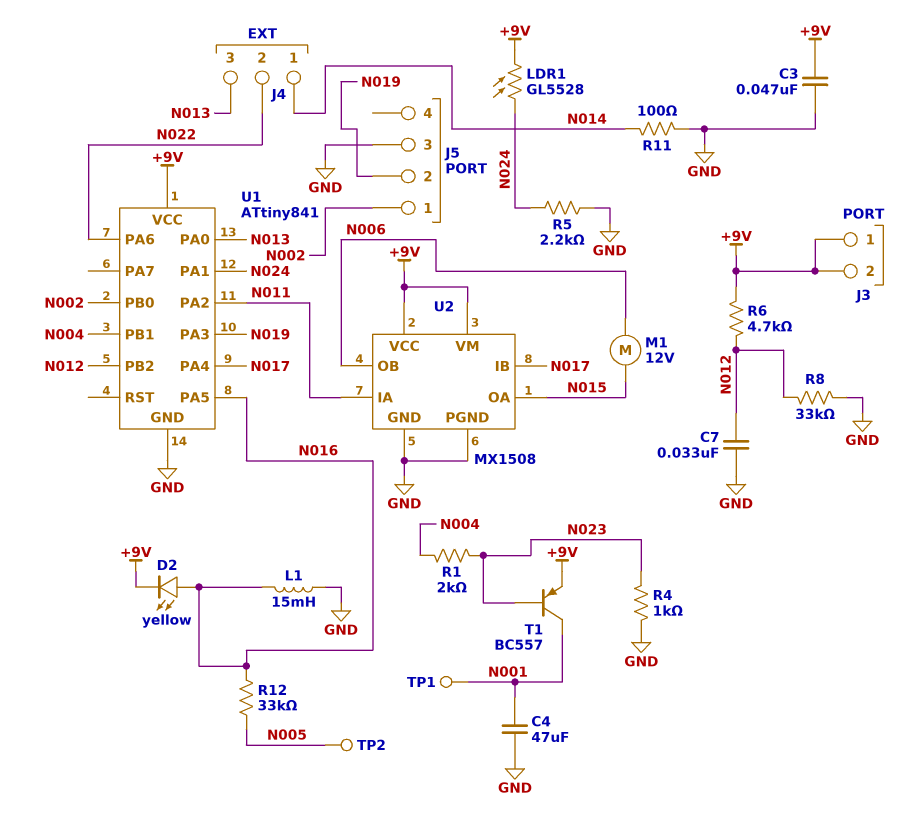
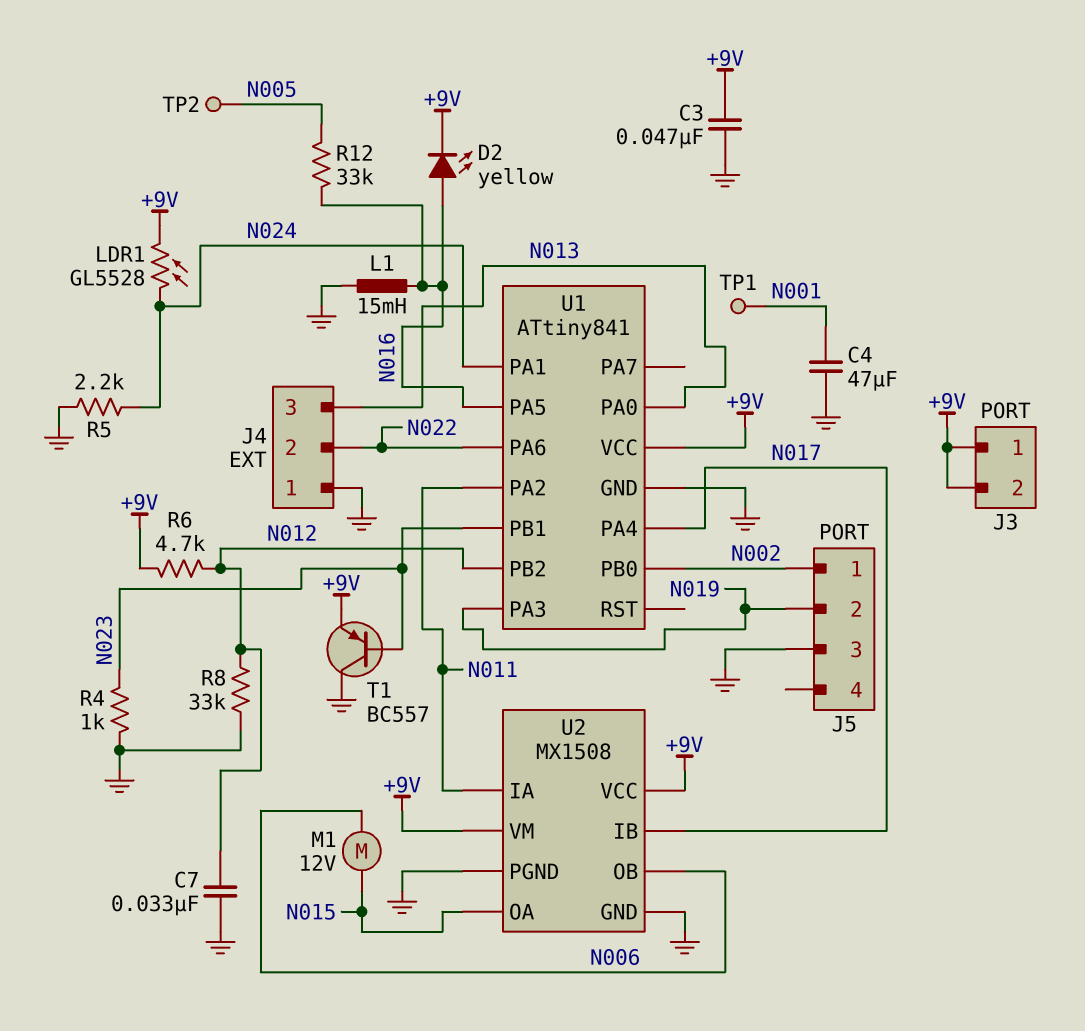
J4 pin 1: N014 -> GND
R1: 2k (N004, N023) -> none
R11: 100 (GND, N014) -> none
T1: PNP BC557 (B N023, C N001, E +9V) -> PNP BC557 (B N023, C GND, E +9V)
U1 pin PB1: N004 -> N023

